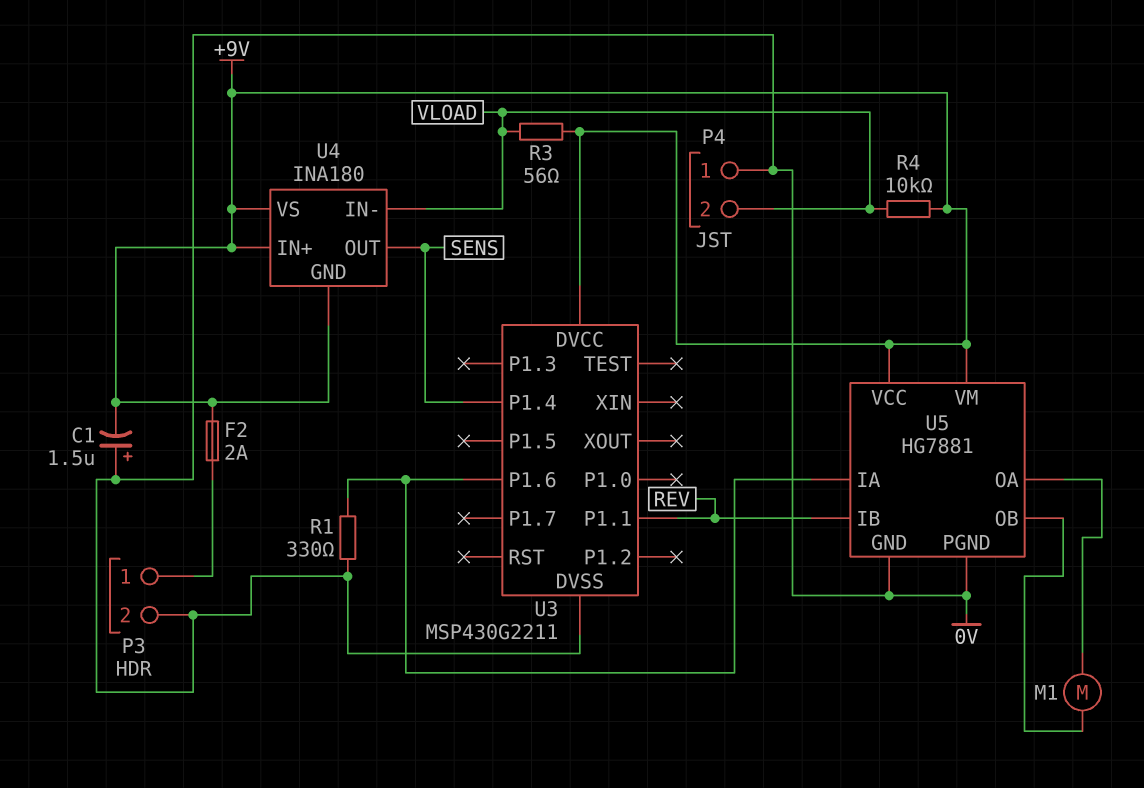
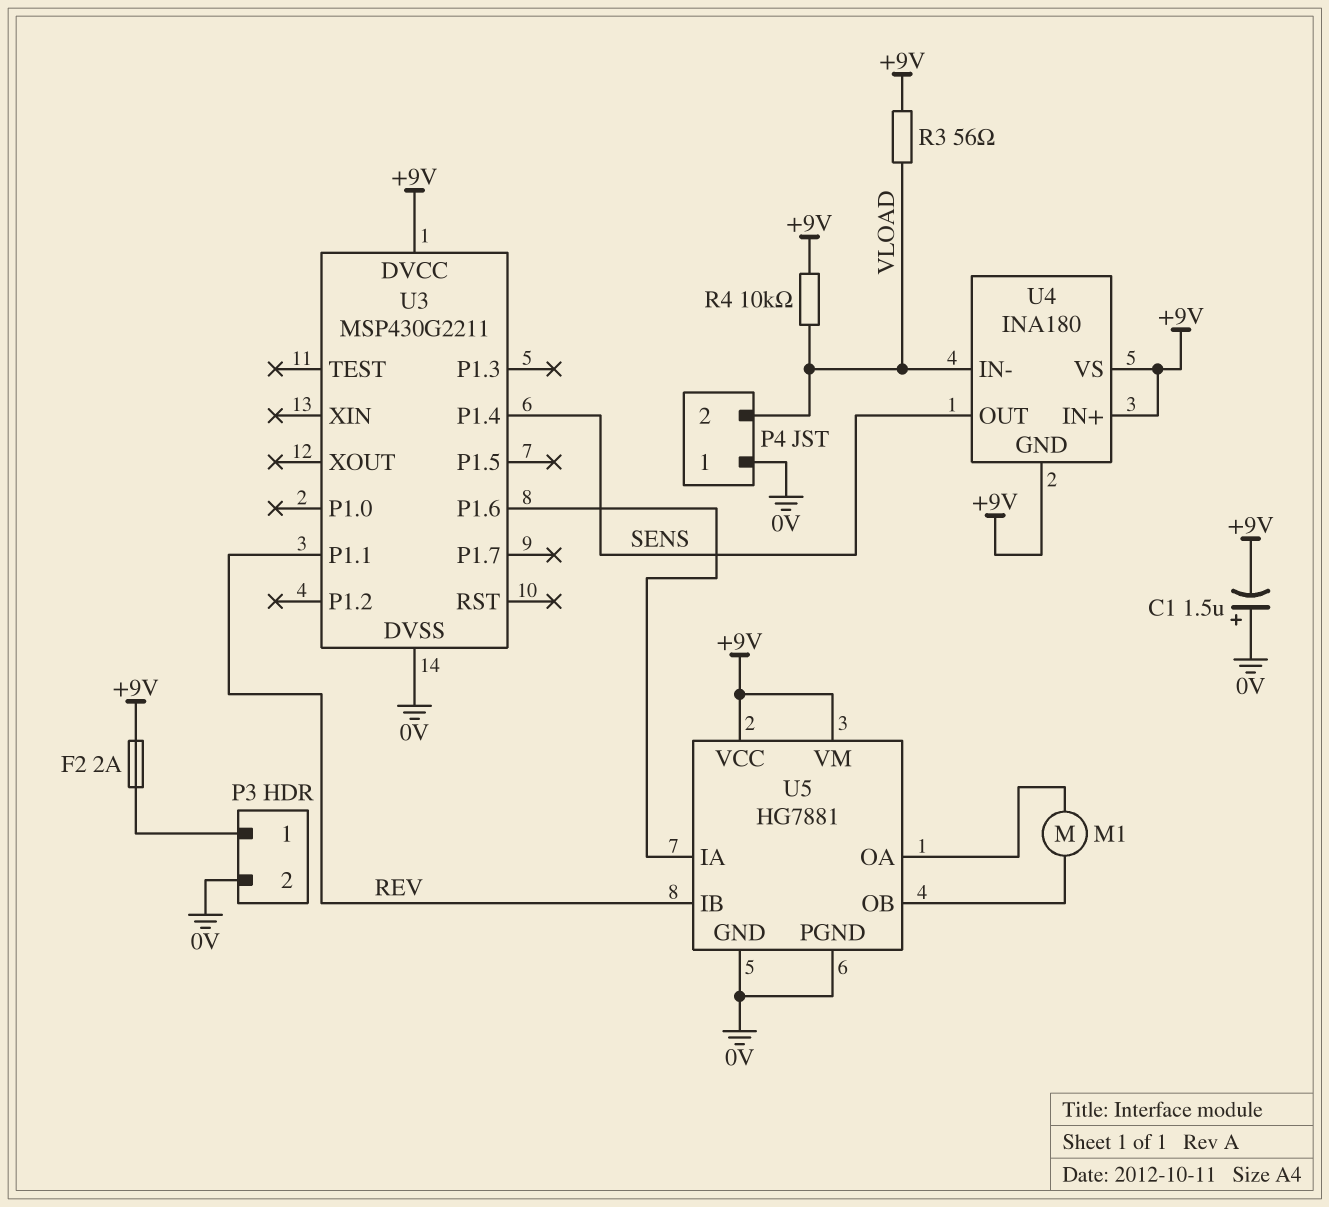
R1: 330 (0V, U3/P1.6) -> none

